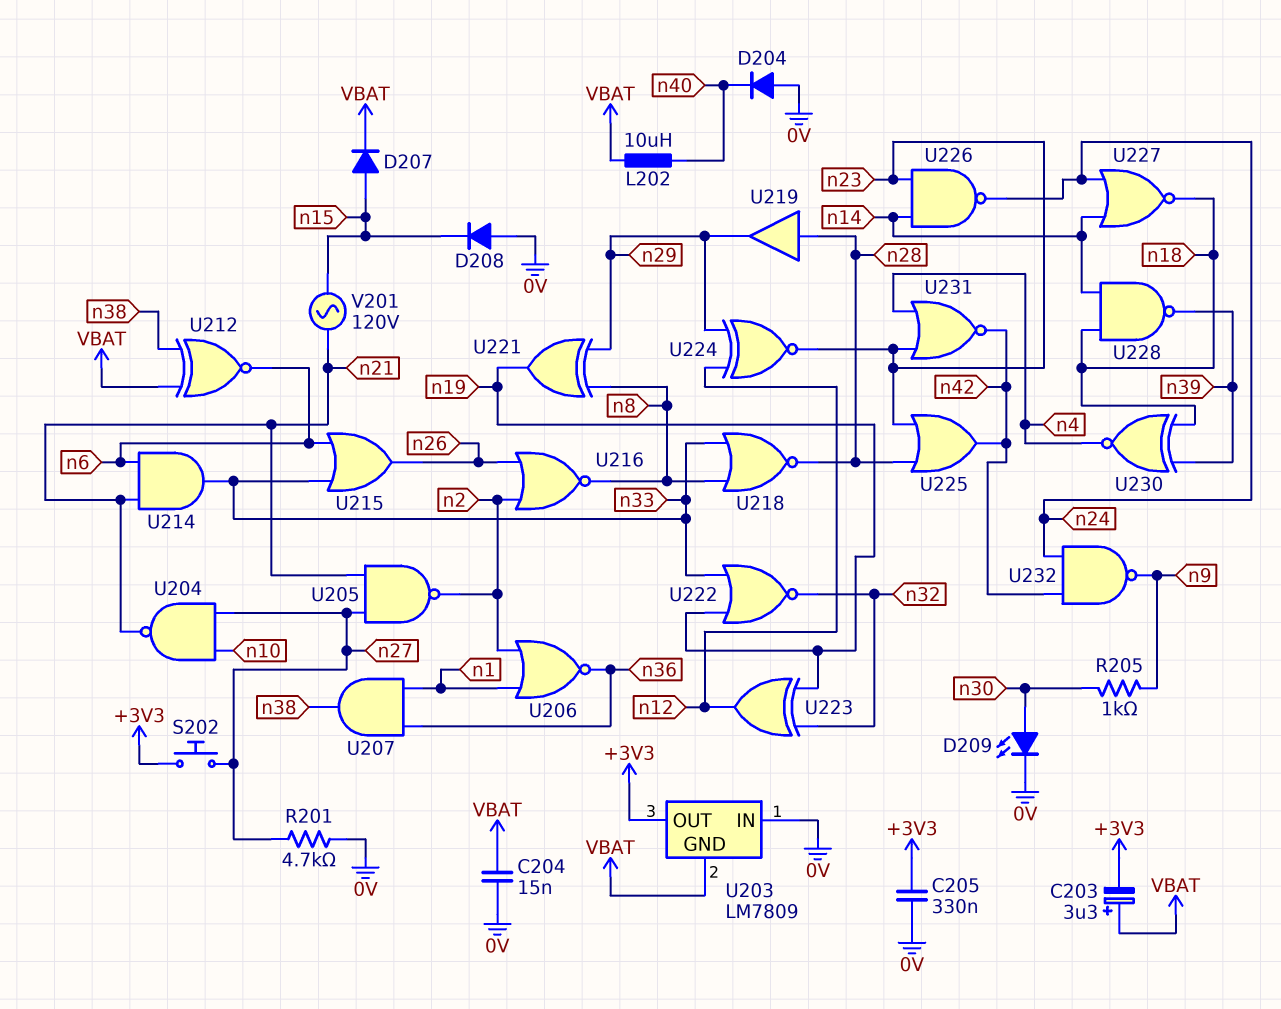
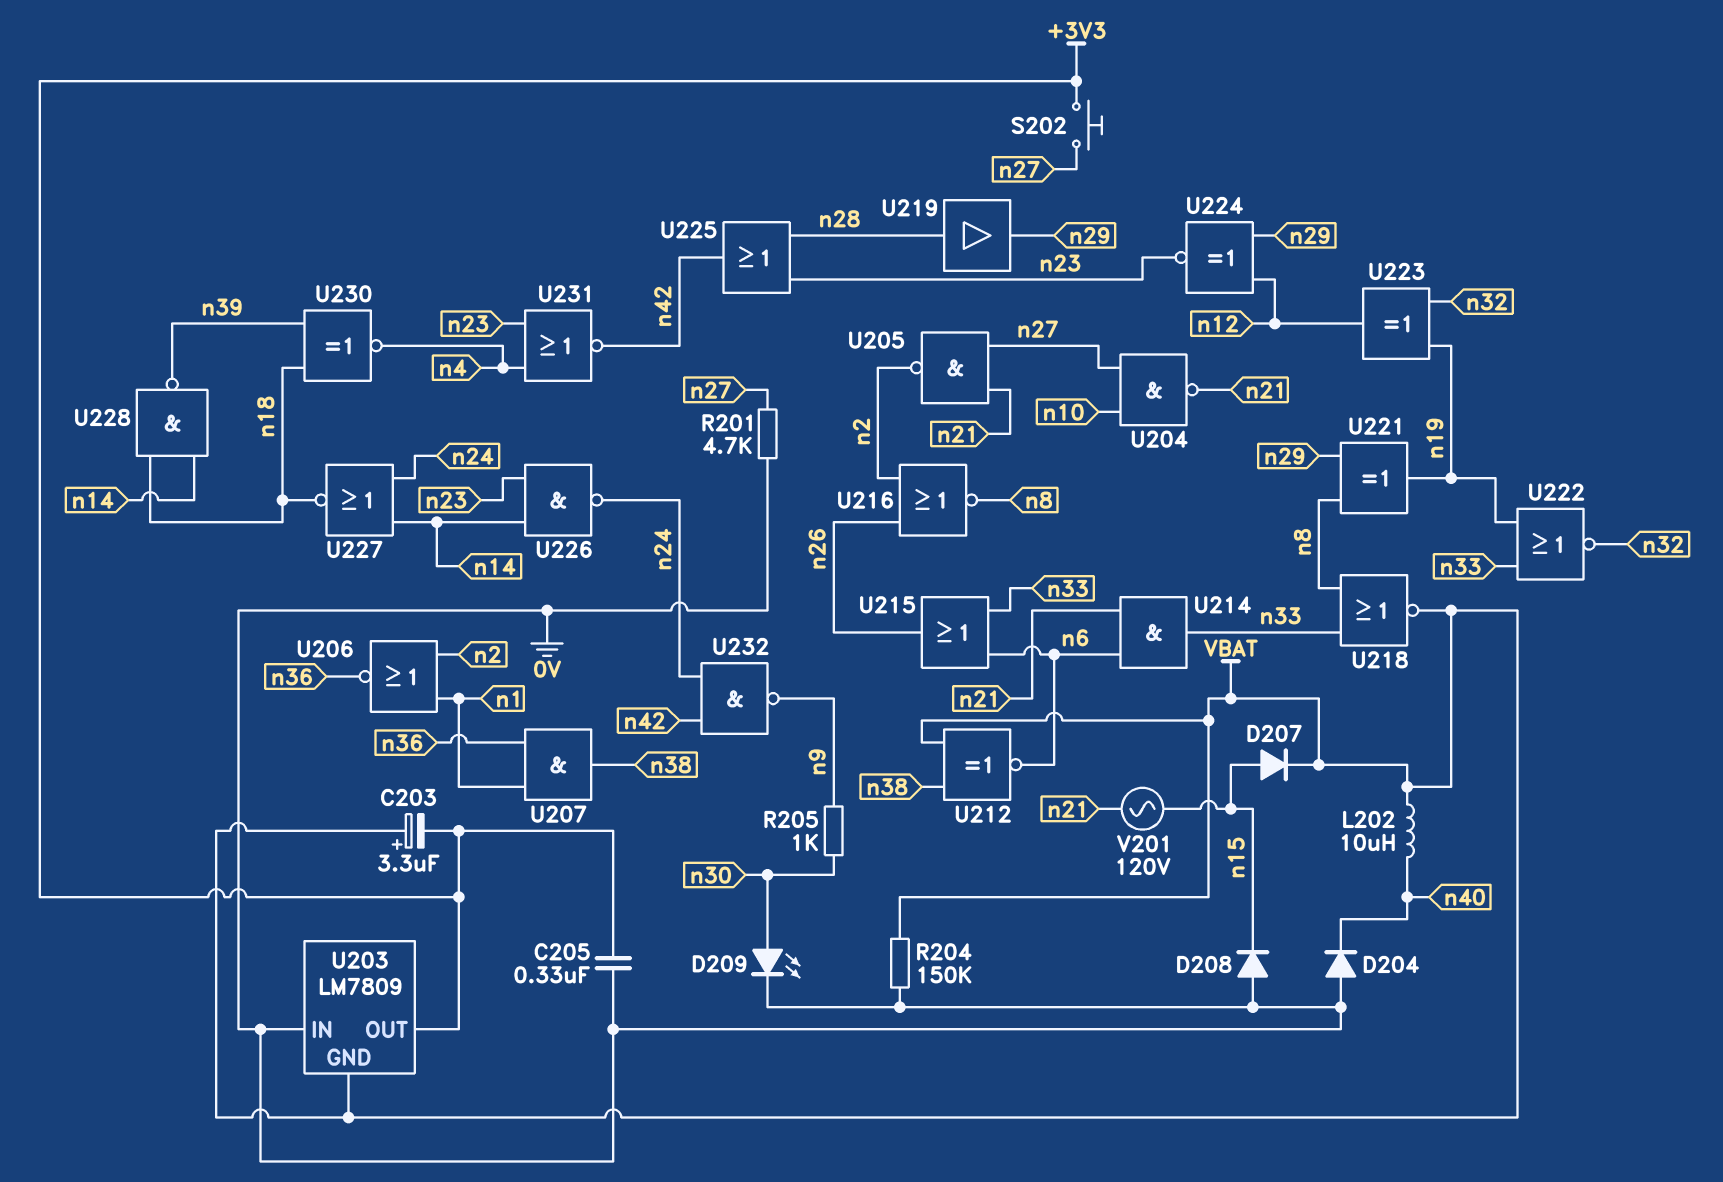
C204: 15nF (0V, VBAT) -> none
R204: none -> 150k (0V, VBAT)
U218: NOR (in n8, in n33, out n28) -> NOR (in n8, in n33, out VBAT)

